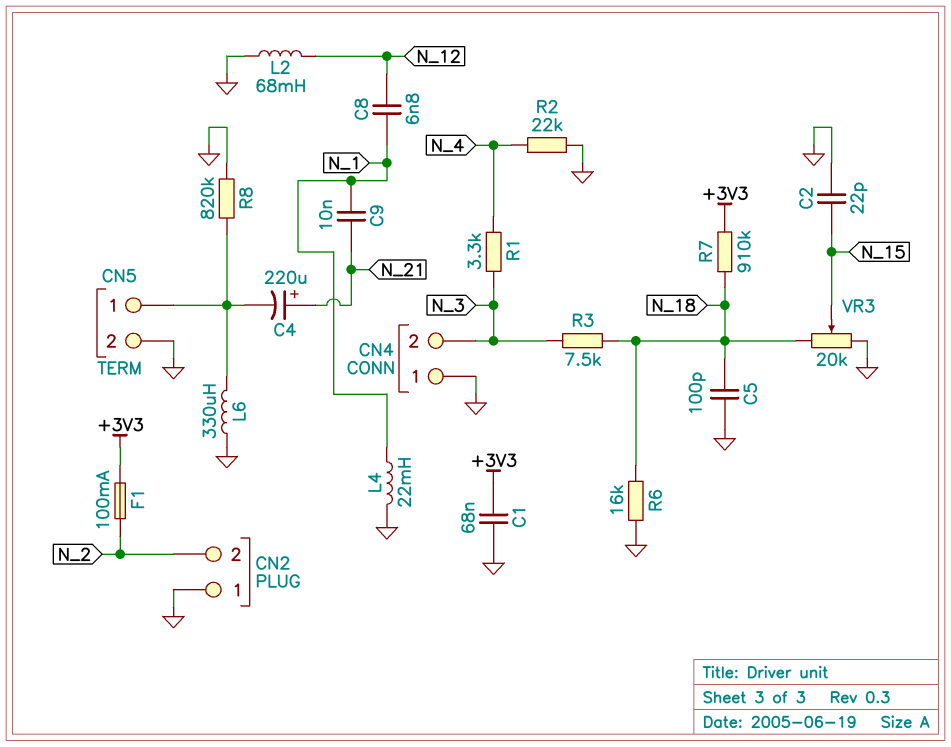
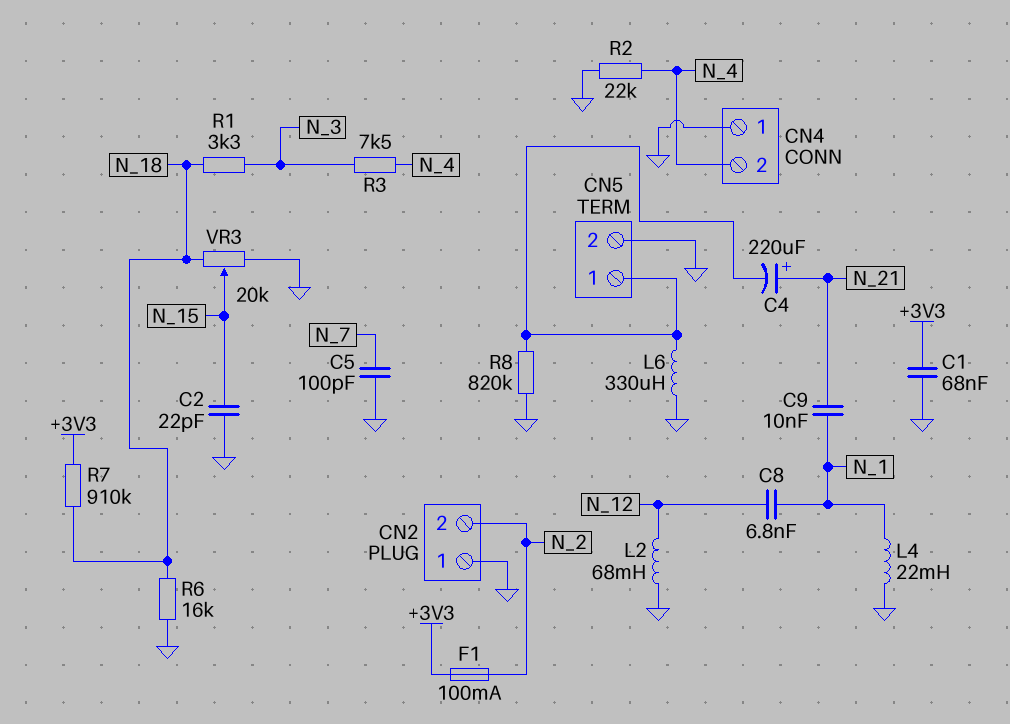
C5: 100pF (GND, N_18) -> 100pF (GND, N_7)
CN4 pin 2: N_3 -> N_4
R1: 3.3k (N_3, N_4) -> 3.3k (N_3, N_18)
R3: 7.5k (N_3, N_18) -> 7.5k (N_3, N_4)

